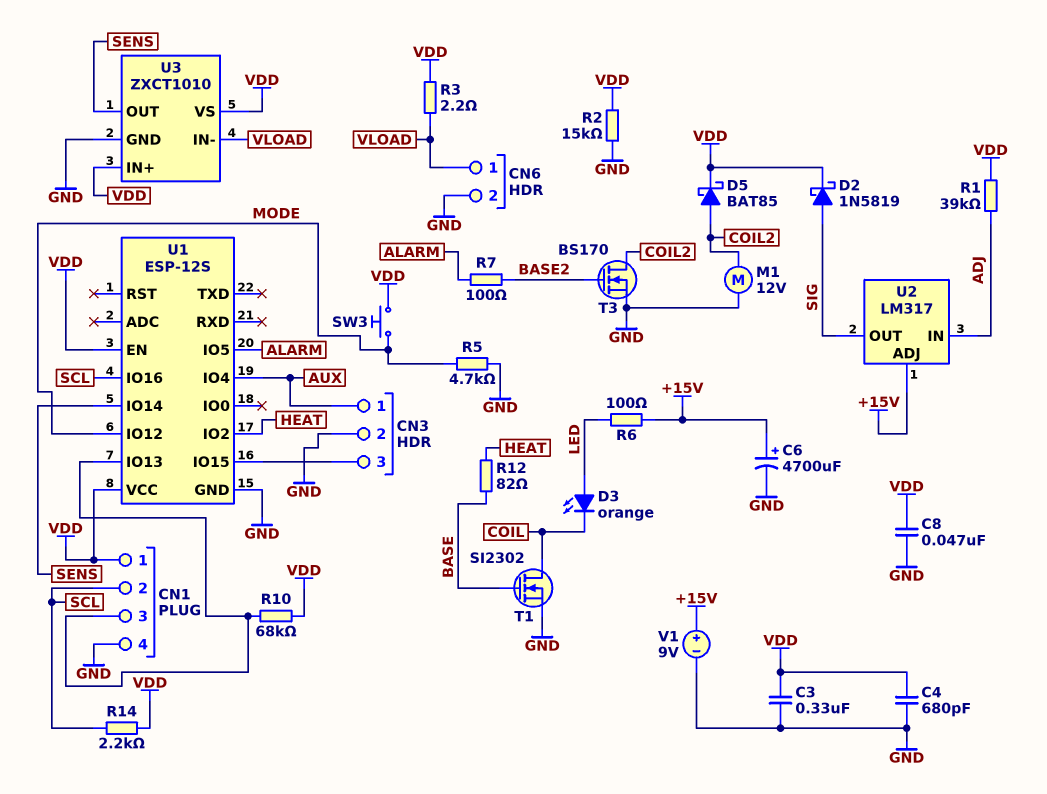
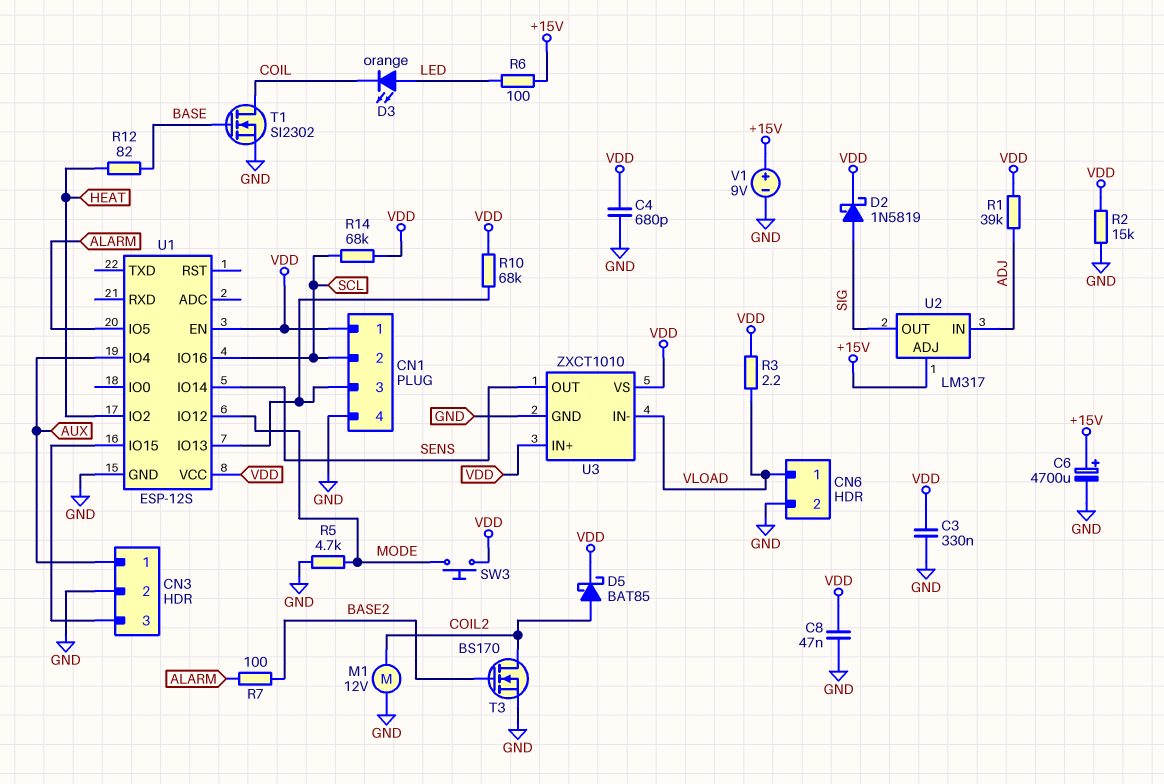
R14: 2.2k (SCL, VDD) -> 68k (SCL, VDD)

